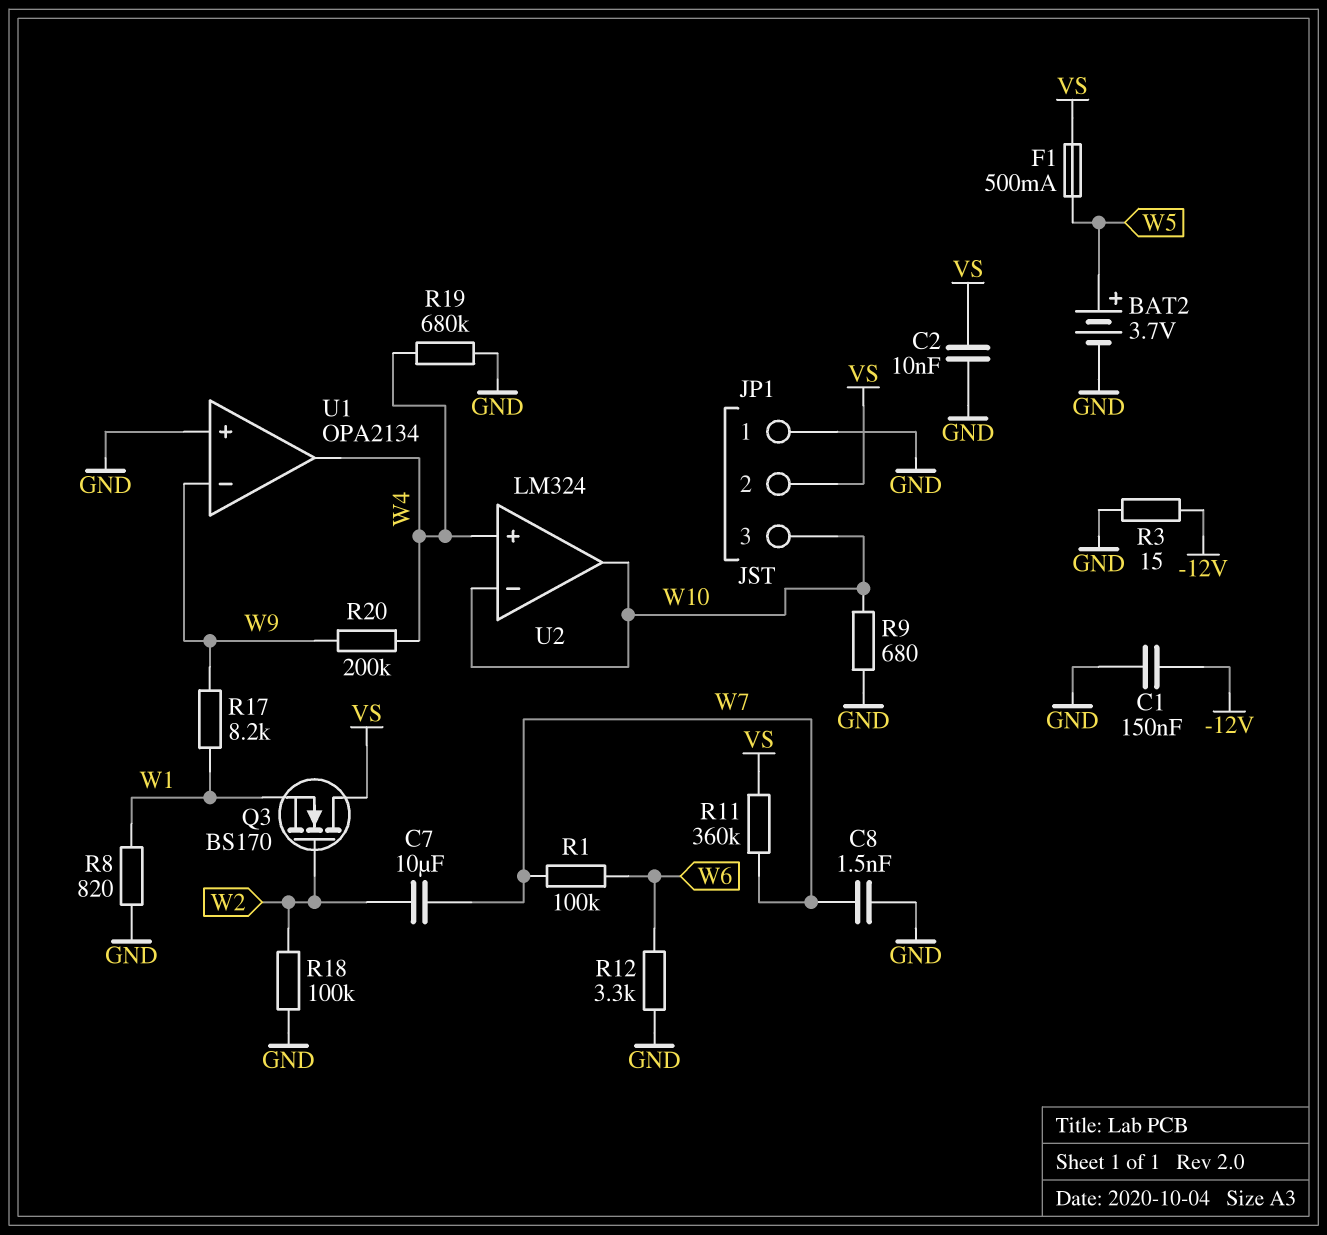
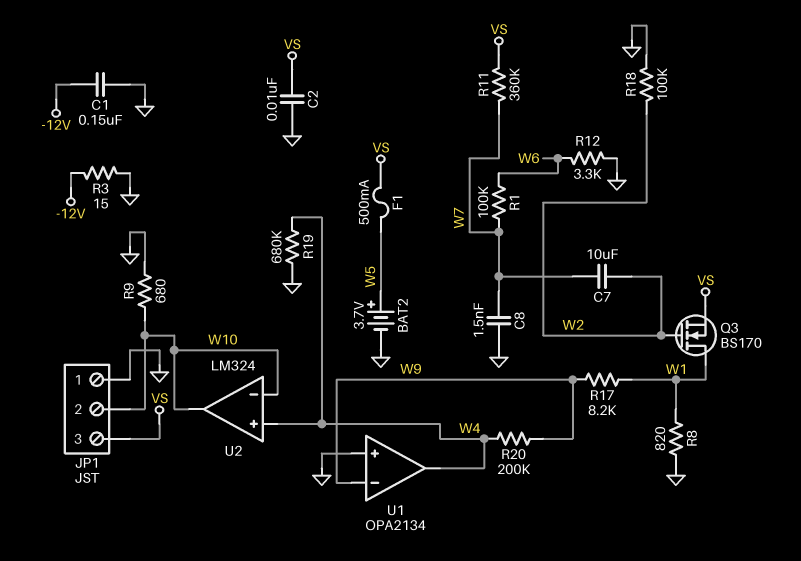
JP1 pin 2: VS -> W10
JP1 pin 3: W10 -> VS
Q3: NMOS BS170 (G W2, D VS, S W1) -> NMOS BS170 (G W2, D W1, S VS)

